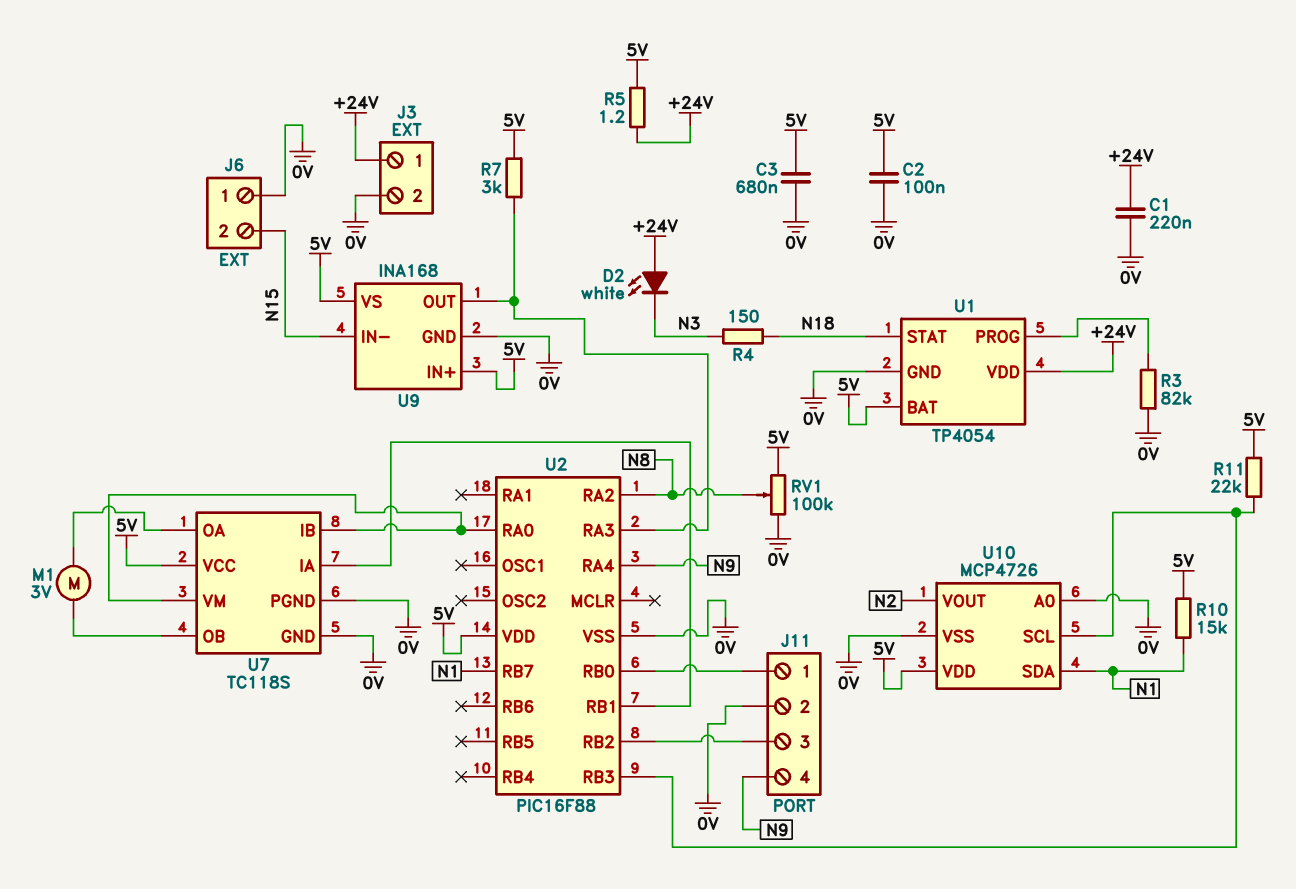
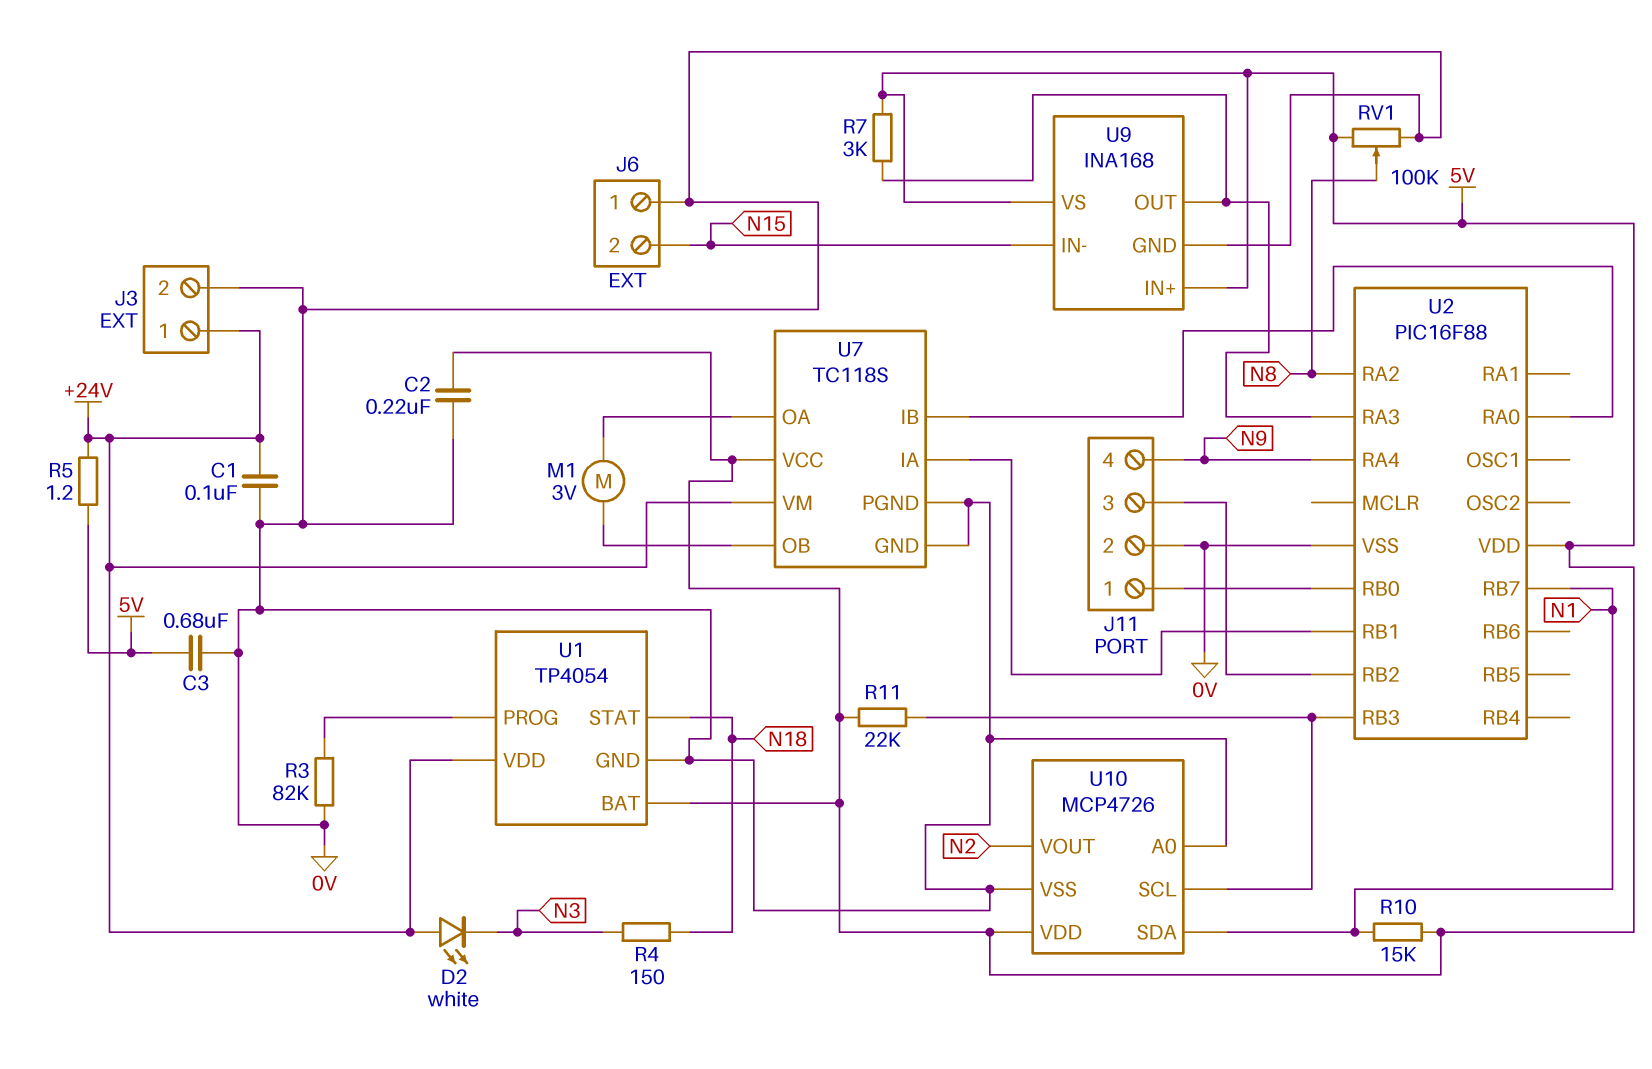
C1: 220nF (+24V, 0V) -> 100nF (+24V, 0V)
C2: 100nF (0V, 5V) -> 220nF (0V, 5V)
U7 pin VM: U2/RA0 -> +24V

